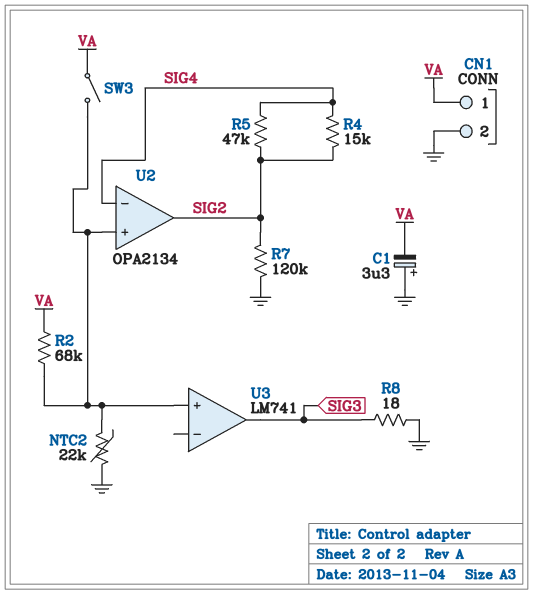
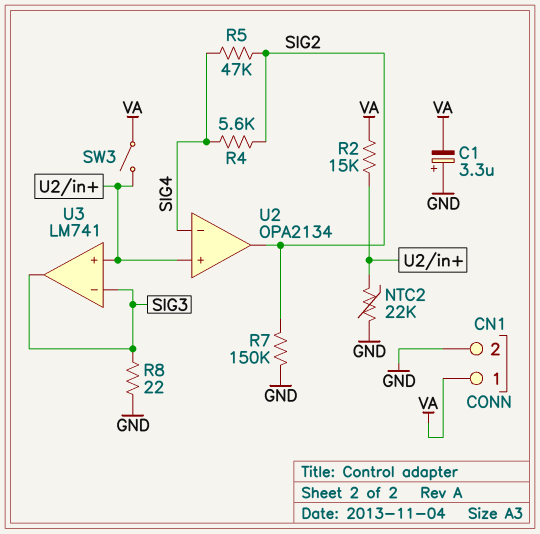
R2: 68k (U2/in+, VA) -> 15k (U2/in+, VA)
R4: 15k (SIG2, SIG4) -> 5.6k (SIG2, SIG4)
R7: 120k (GND, SIG2) -> 150k (GND, SIG2)
R8: 18 (GND, SIG3) -> 22 (GND, SIG3)
U3 pin in-: none -> SIG3

